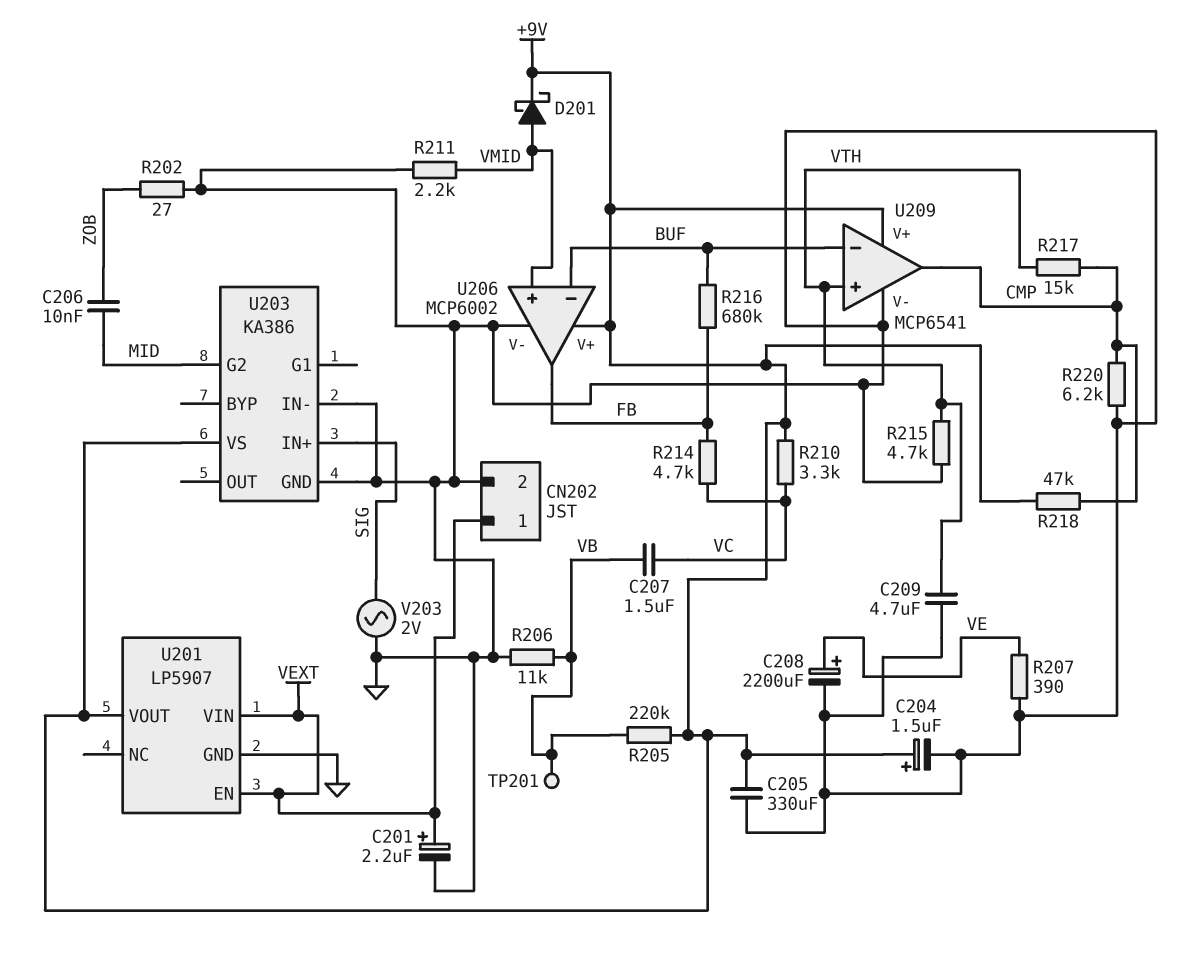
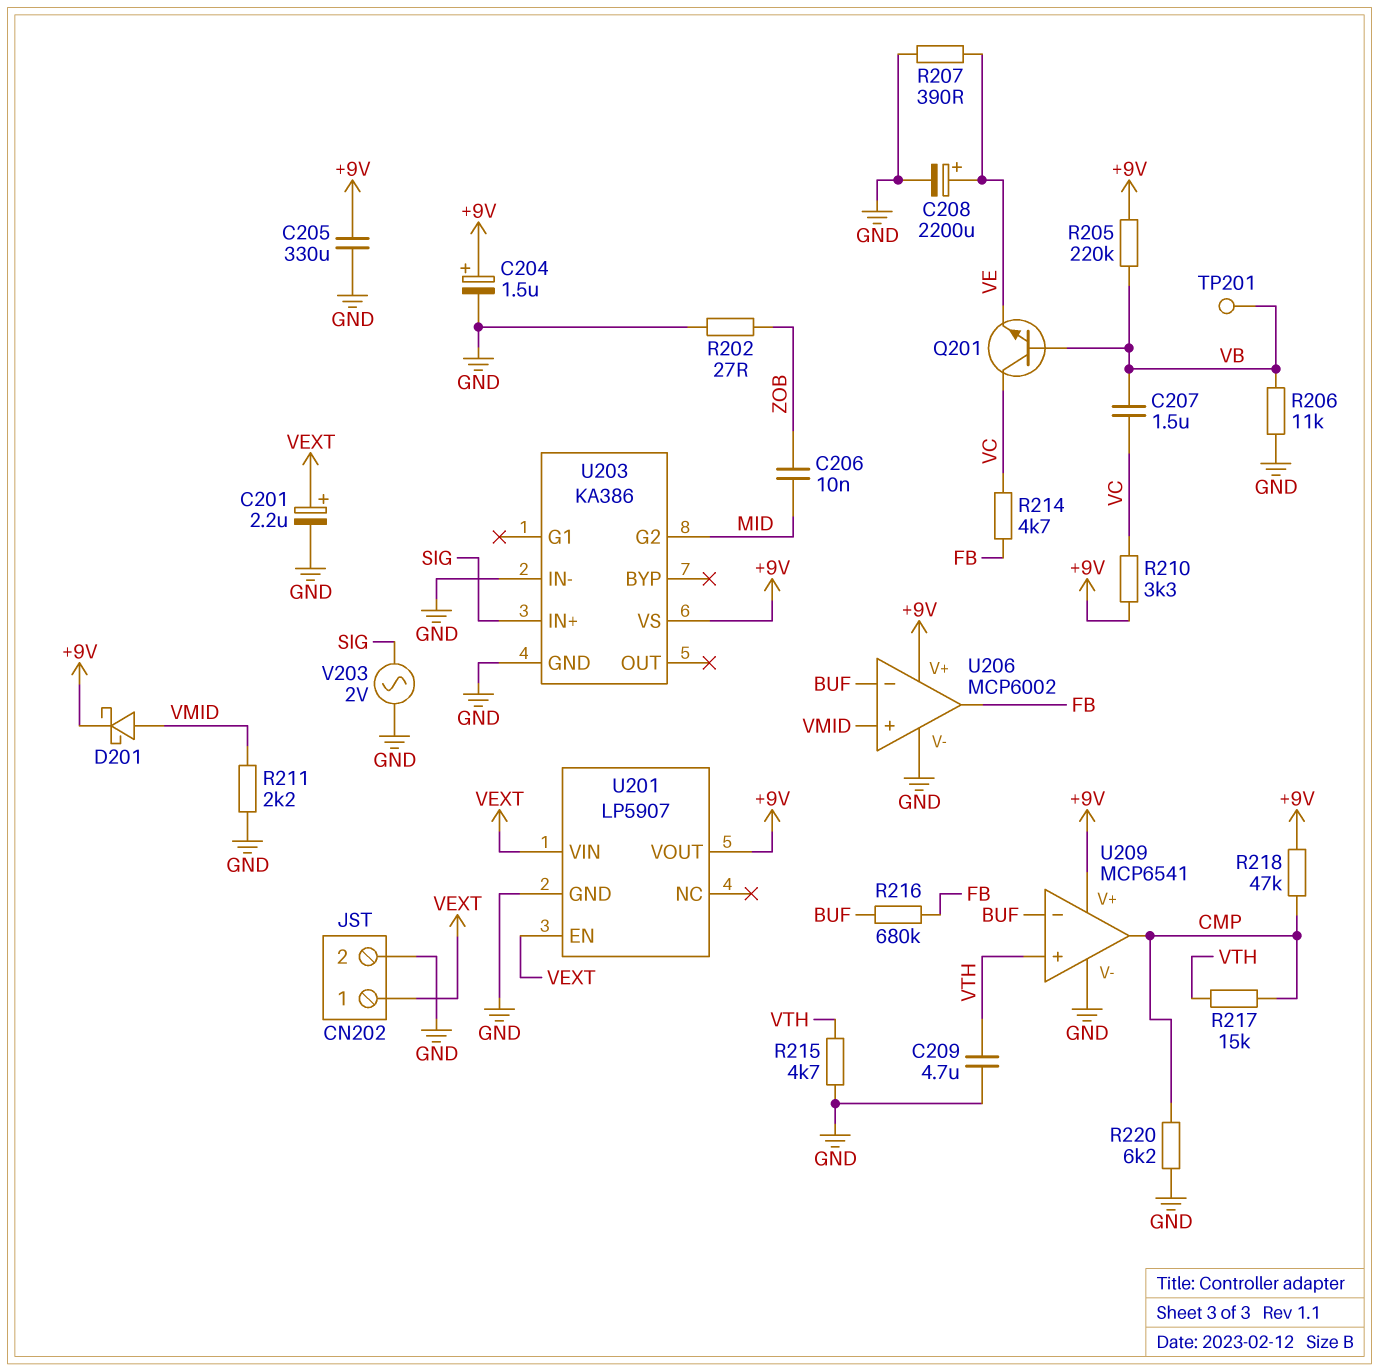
Q201: none -> NPN (B VB, C VC, E VE)

